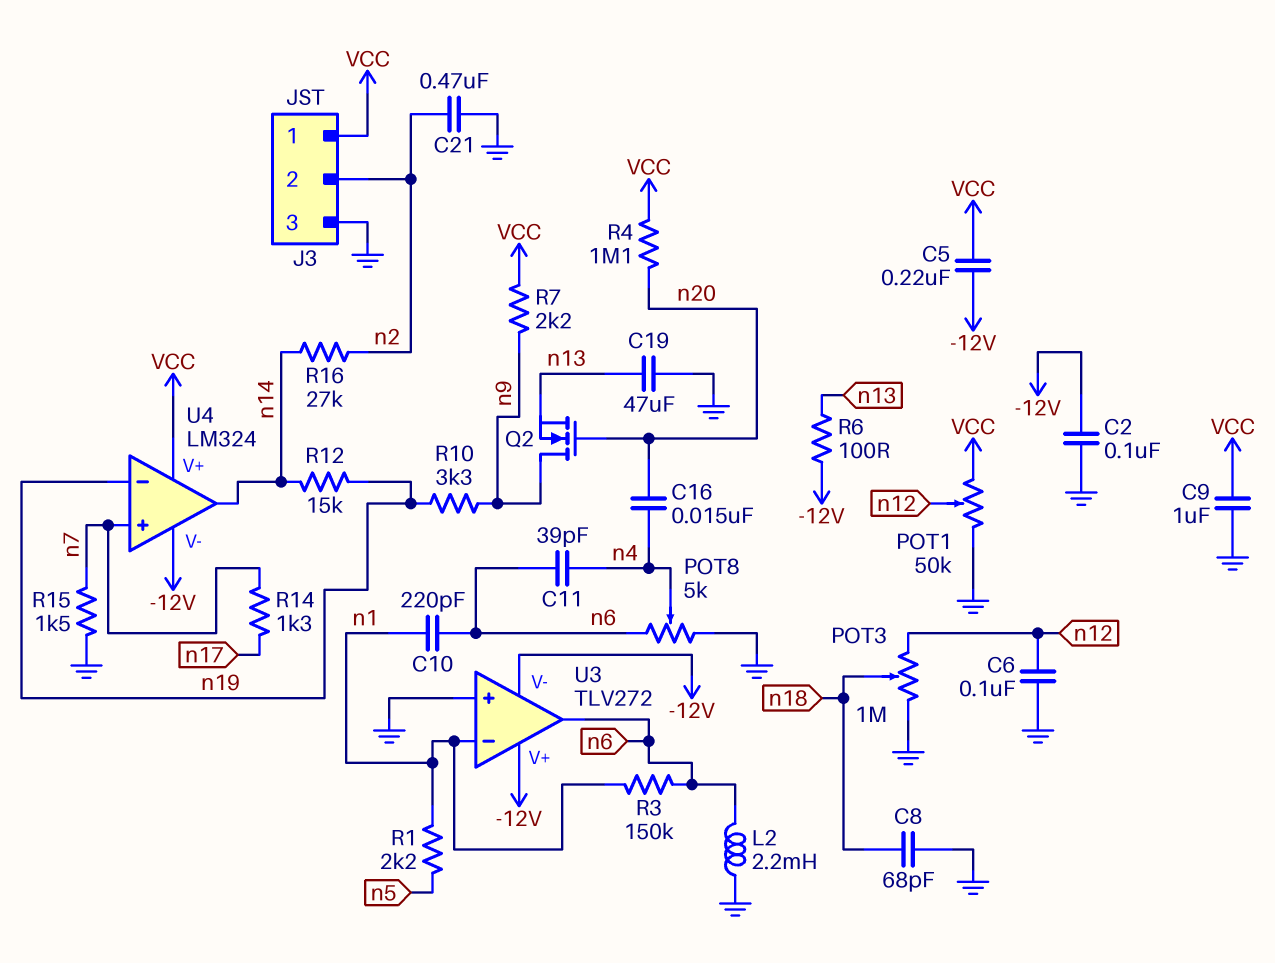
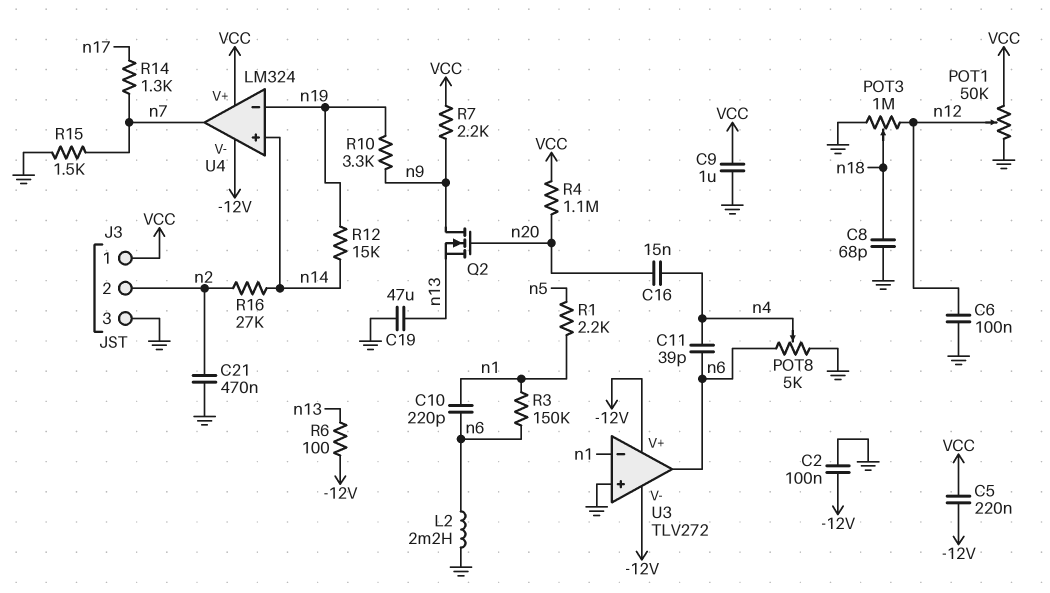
U4 pin in+: n7 -> n14
U4 pin out: n14 -> n7

